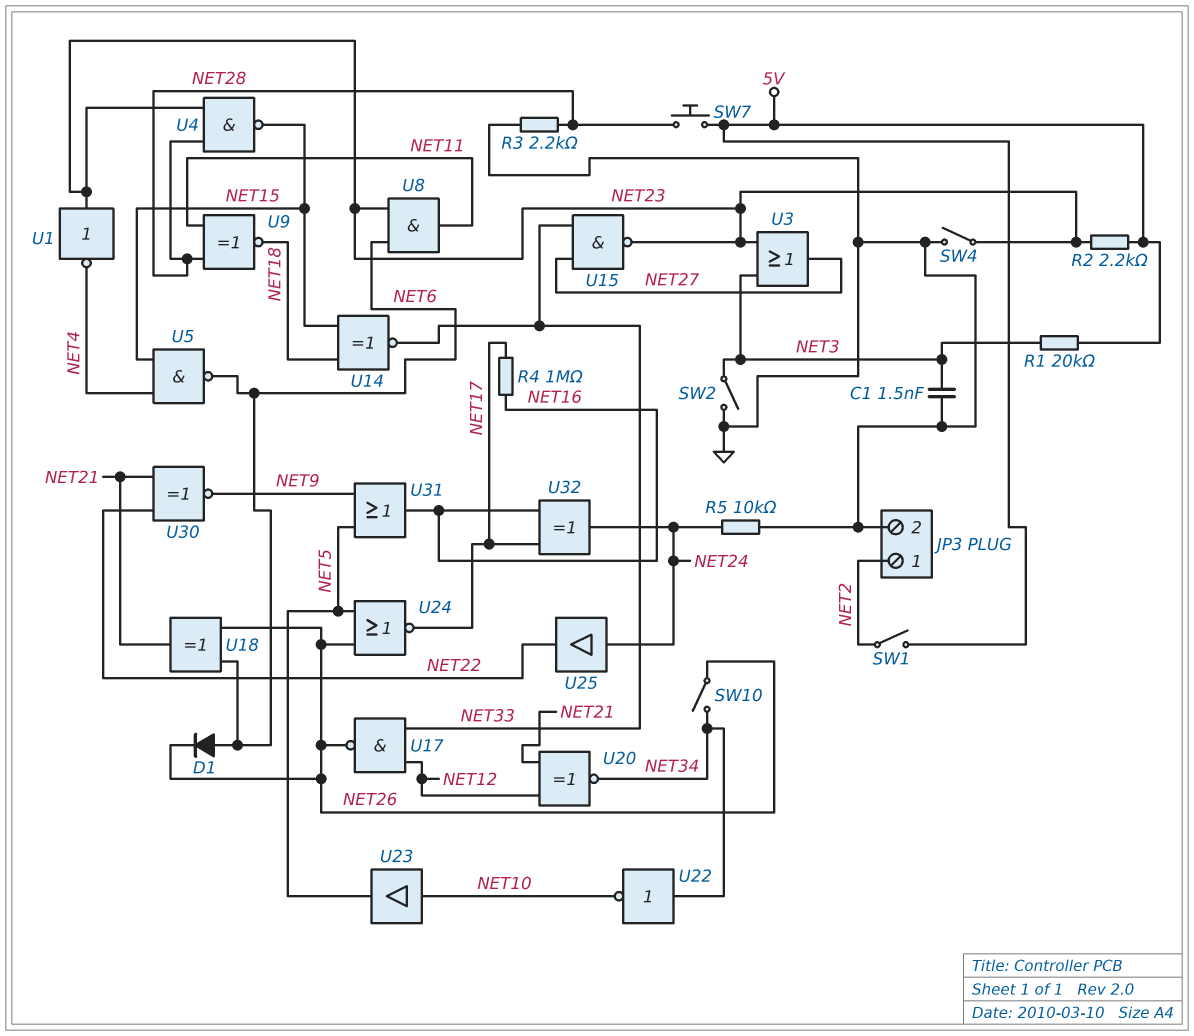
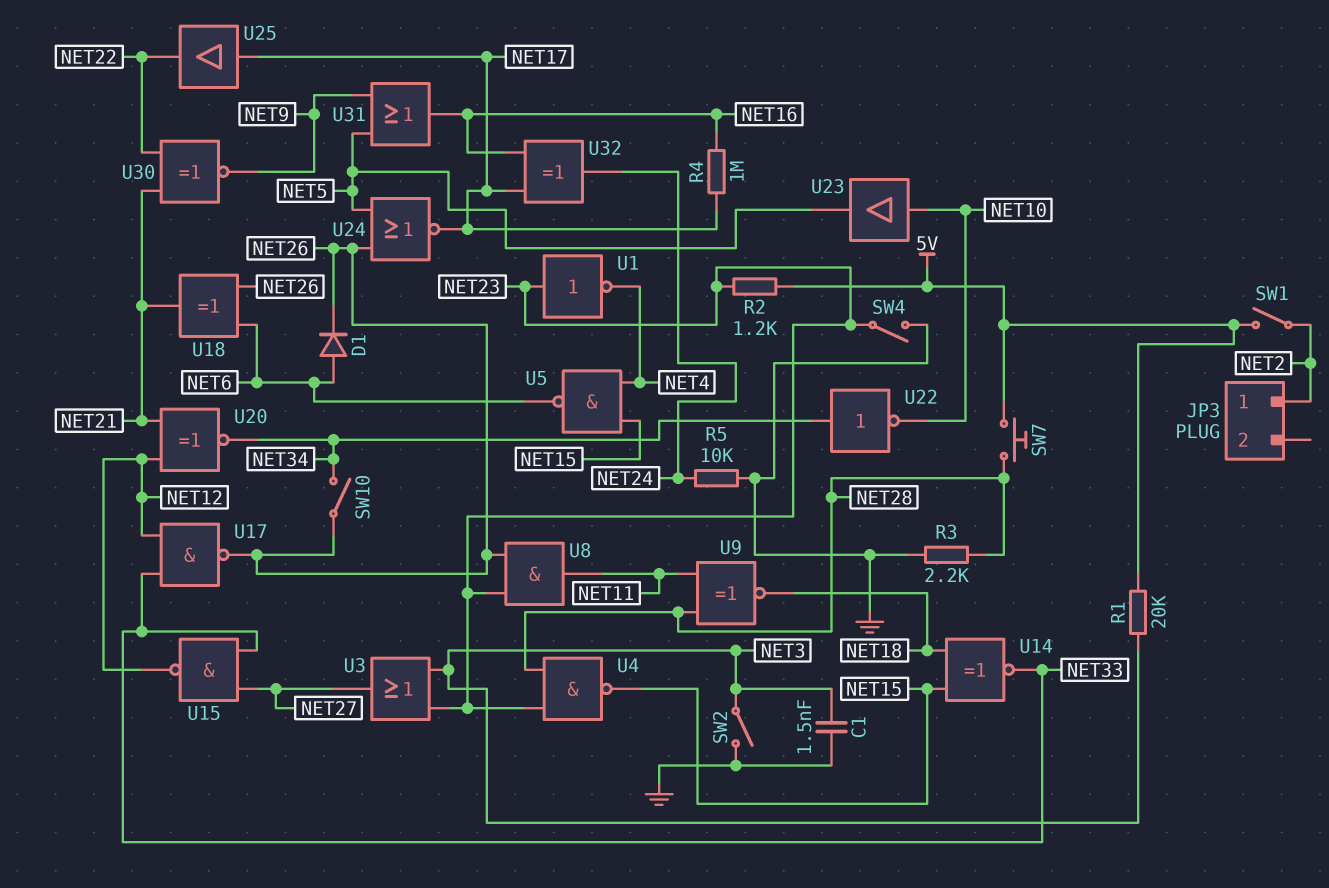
JP3 pin 2: GND -> none
R2: 2.2k (5V, NET23) -> 1.2k (5V, NET23)
U8: AND (in NET6, in NET23, out NET11) -> AND (in NET23, in NET26, out NET11)
U15: NAND (in NET27, in NET33, out NET23) -> NAND (in NET27, in NET33, out NET12)
U25: buffer (in NET24, out NET22) -> buffer (in NET17, out NET22)

